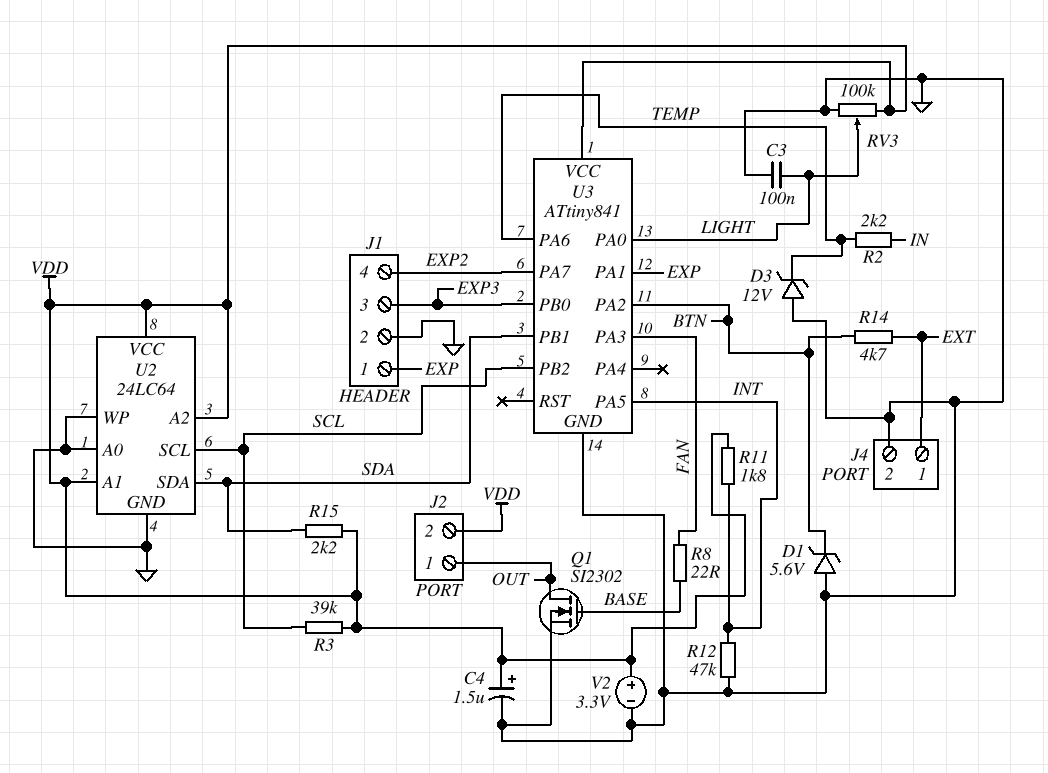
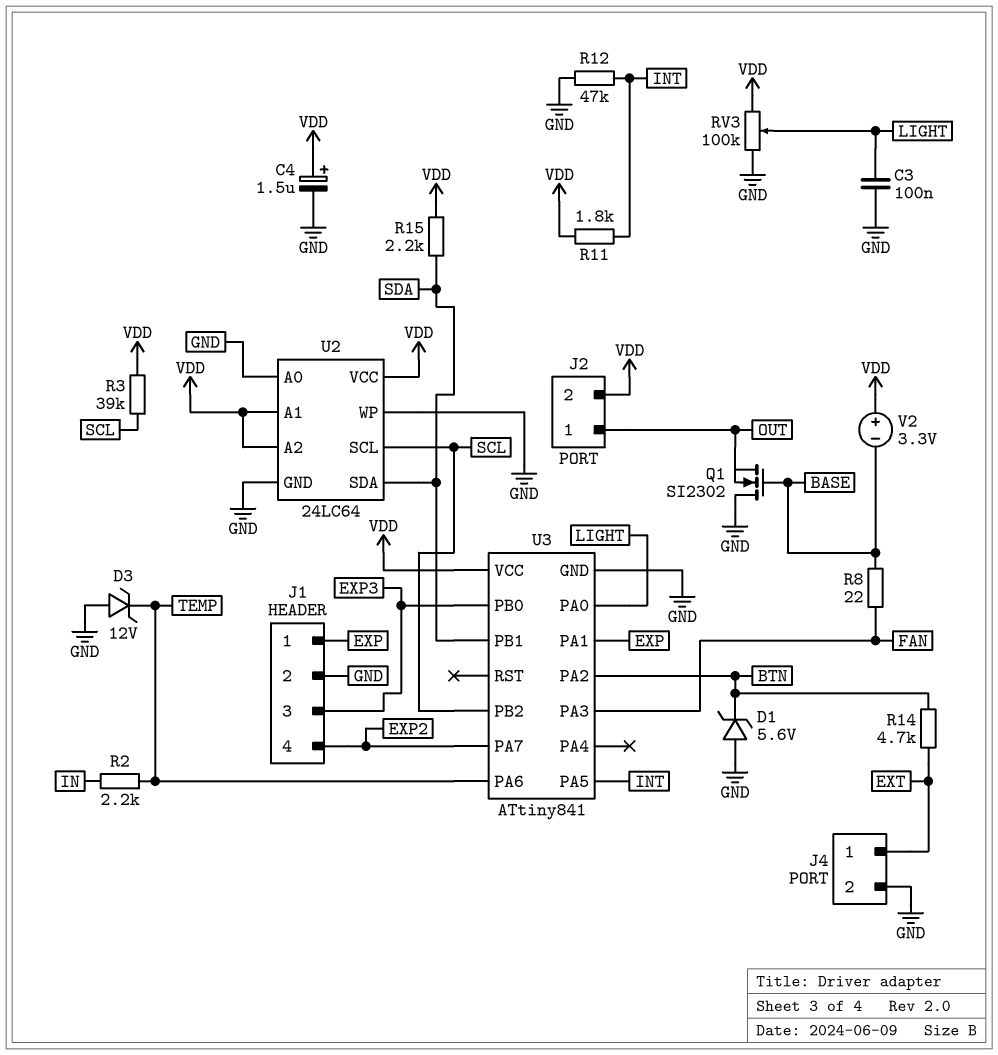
Q1: NMOS SI2302 (G BASE, D OUT, S GND) -> NMOS SI2302 (G BASE, D GND, S OUT)
V2: 3.3V (plus VDD, minus GND) -> 3.3V (plus VDD, minus BASE)

